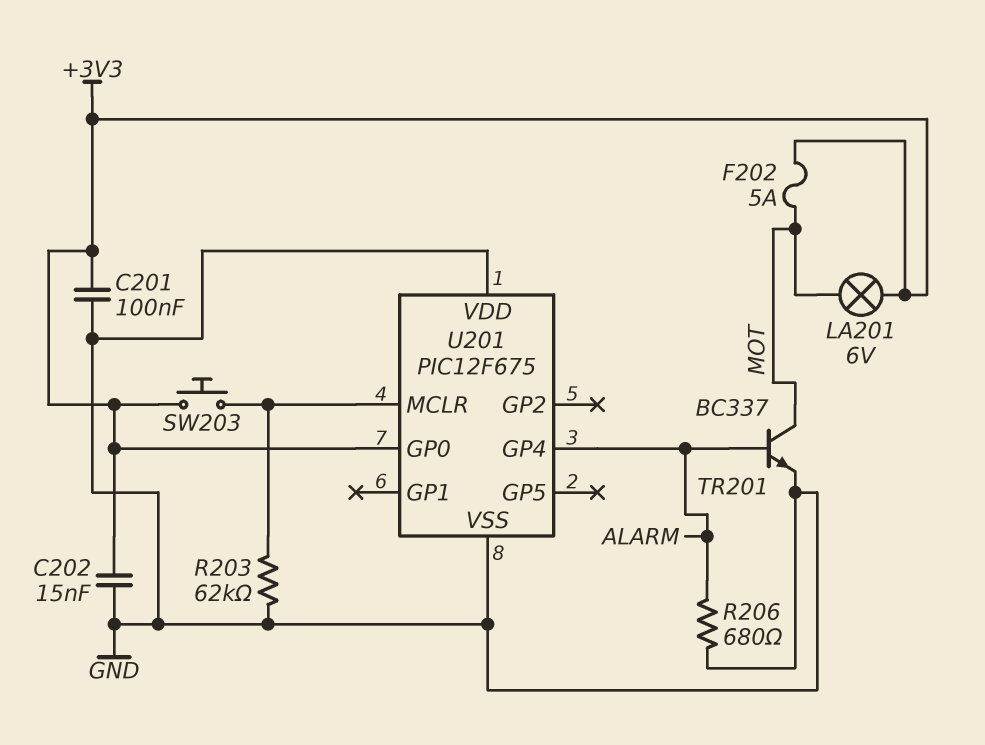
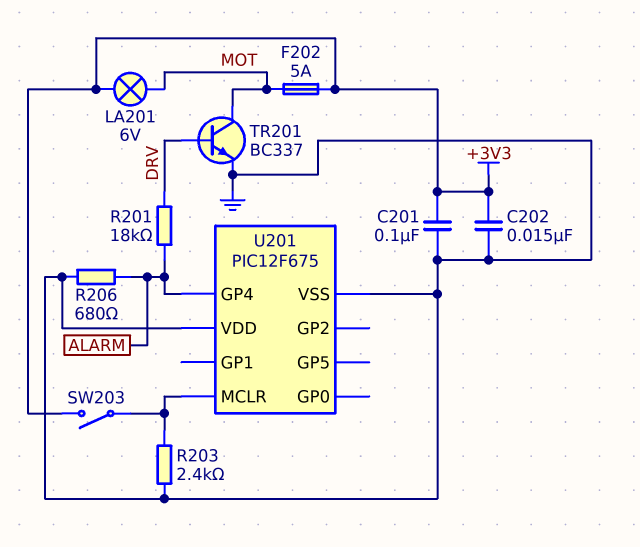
R201: none -> 18k (ALARM, DRV)
R203: 62k (GND, U201/MCLR) -> 2.4k (GND, U201/MCLR)
SW203: button (+3V3, U201/MCLR) -> switch (+3V3, U201/MCLR)
TR201: NPN BC337 (B ALARM, C MOT, E GND) -> NPN BC337 (B DRV, C MOT, E GND)
U201 pin GP0: +3V3 -> none

